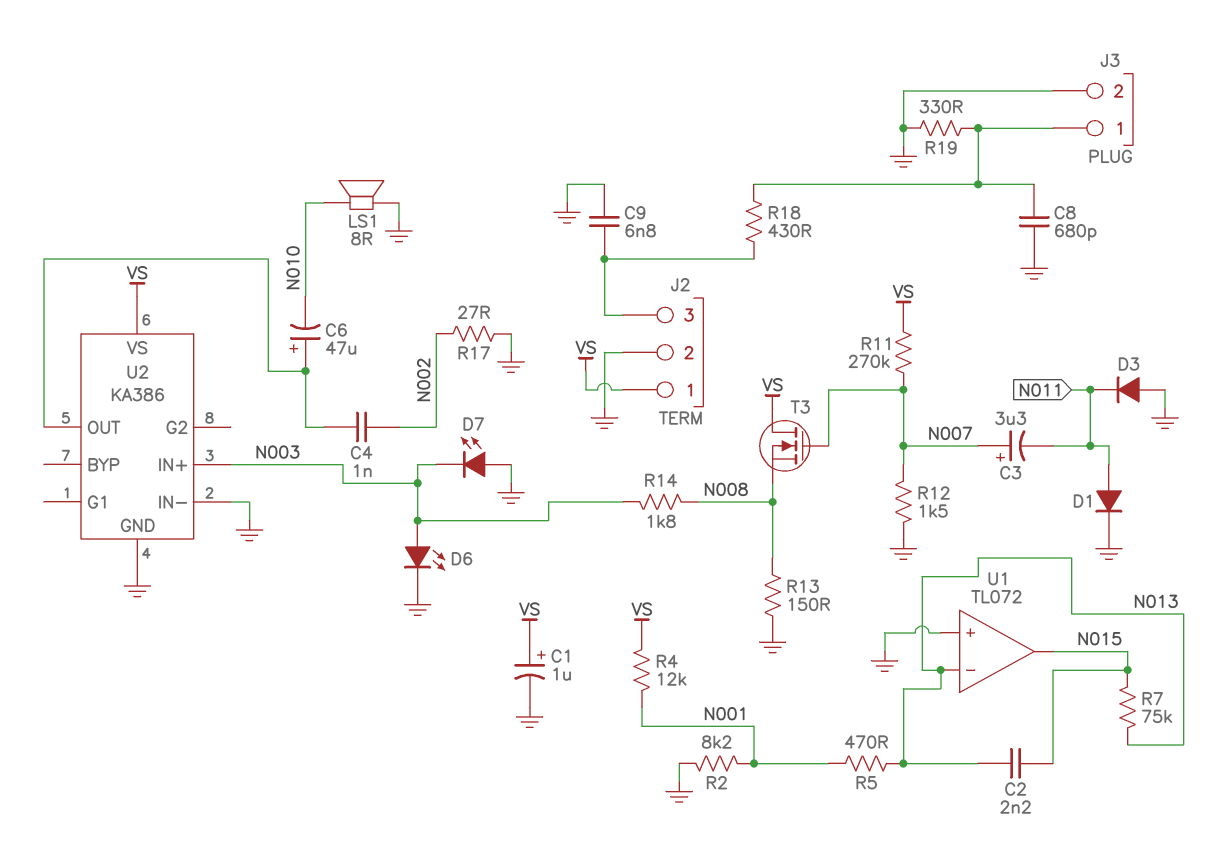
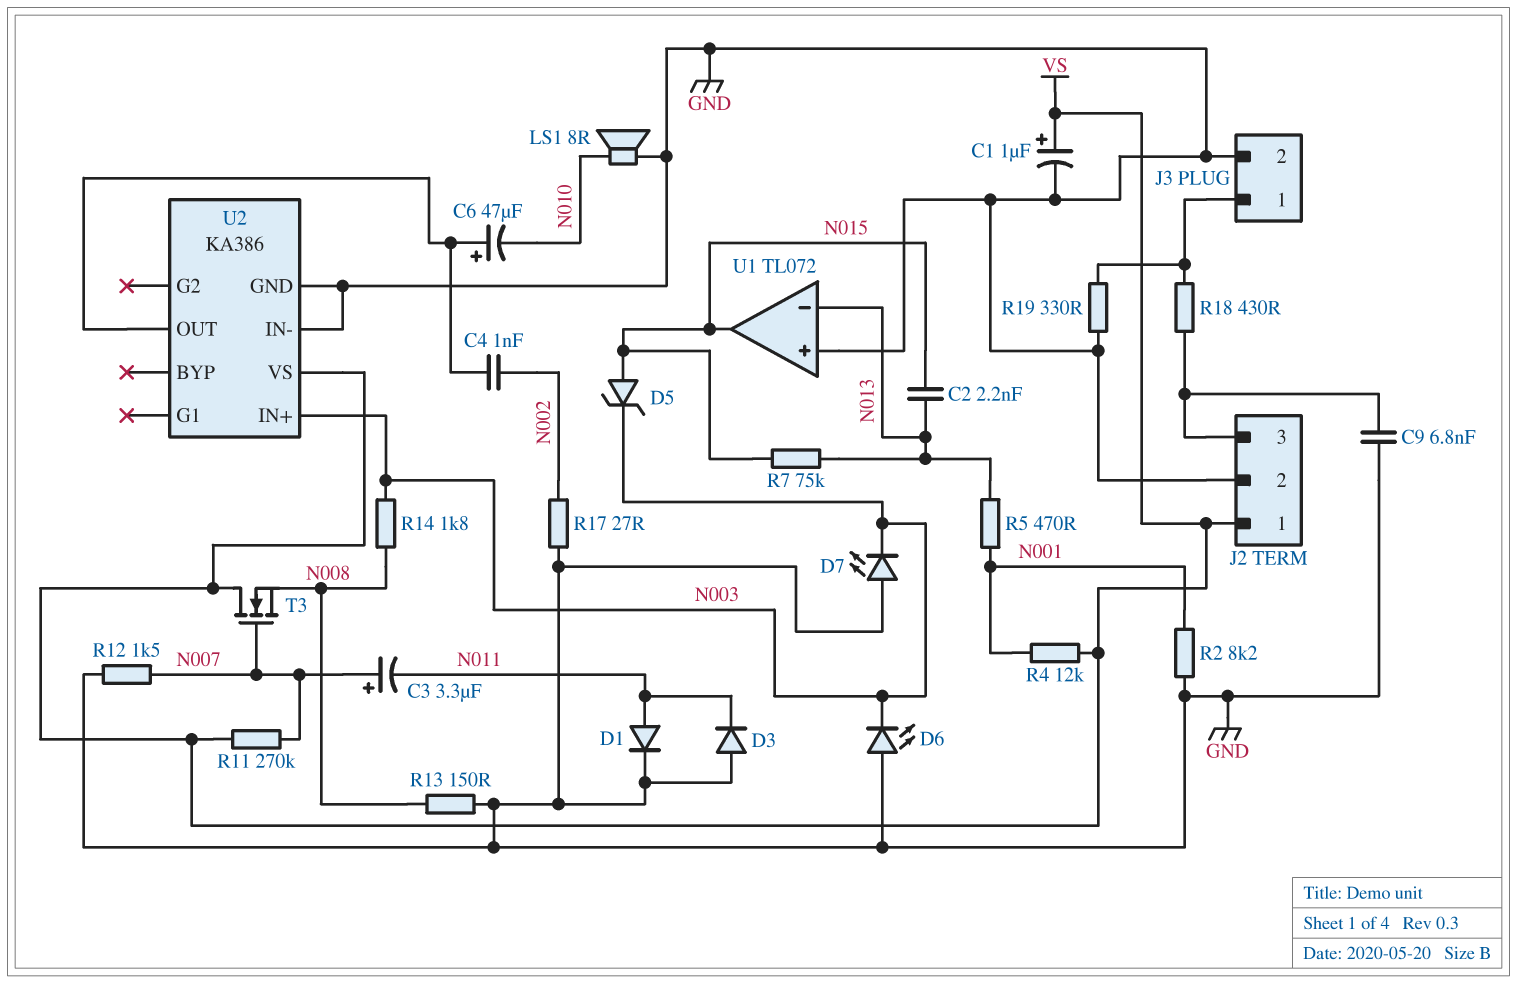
C8: 680pF (GND, J3/1) -> none
D5: none -> zener (A N015, K N003)
D6: LED (A N003, K GND) -> LED (A GND, K N003)

